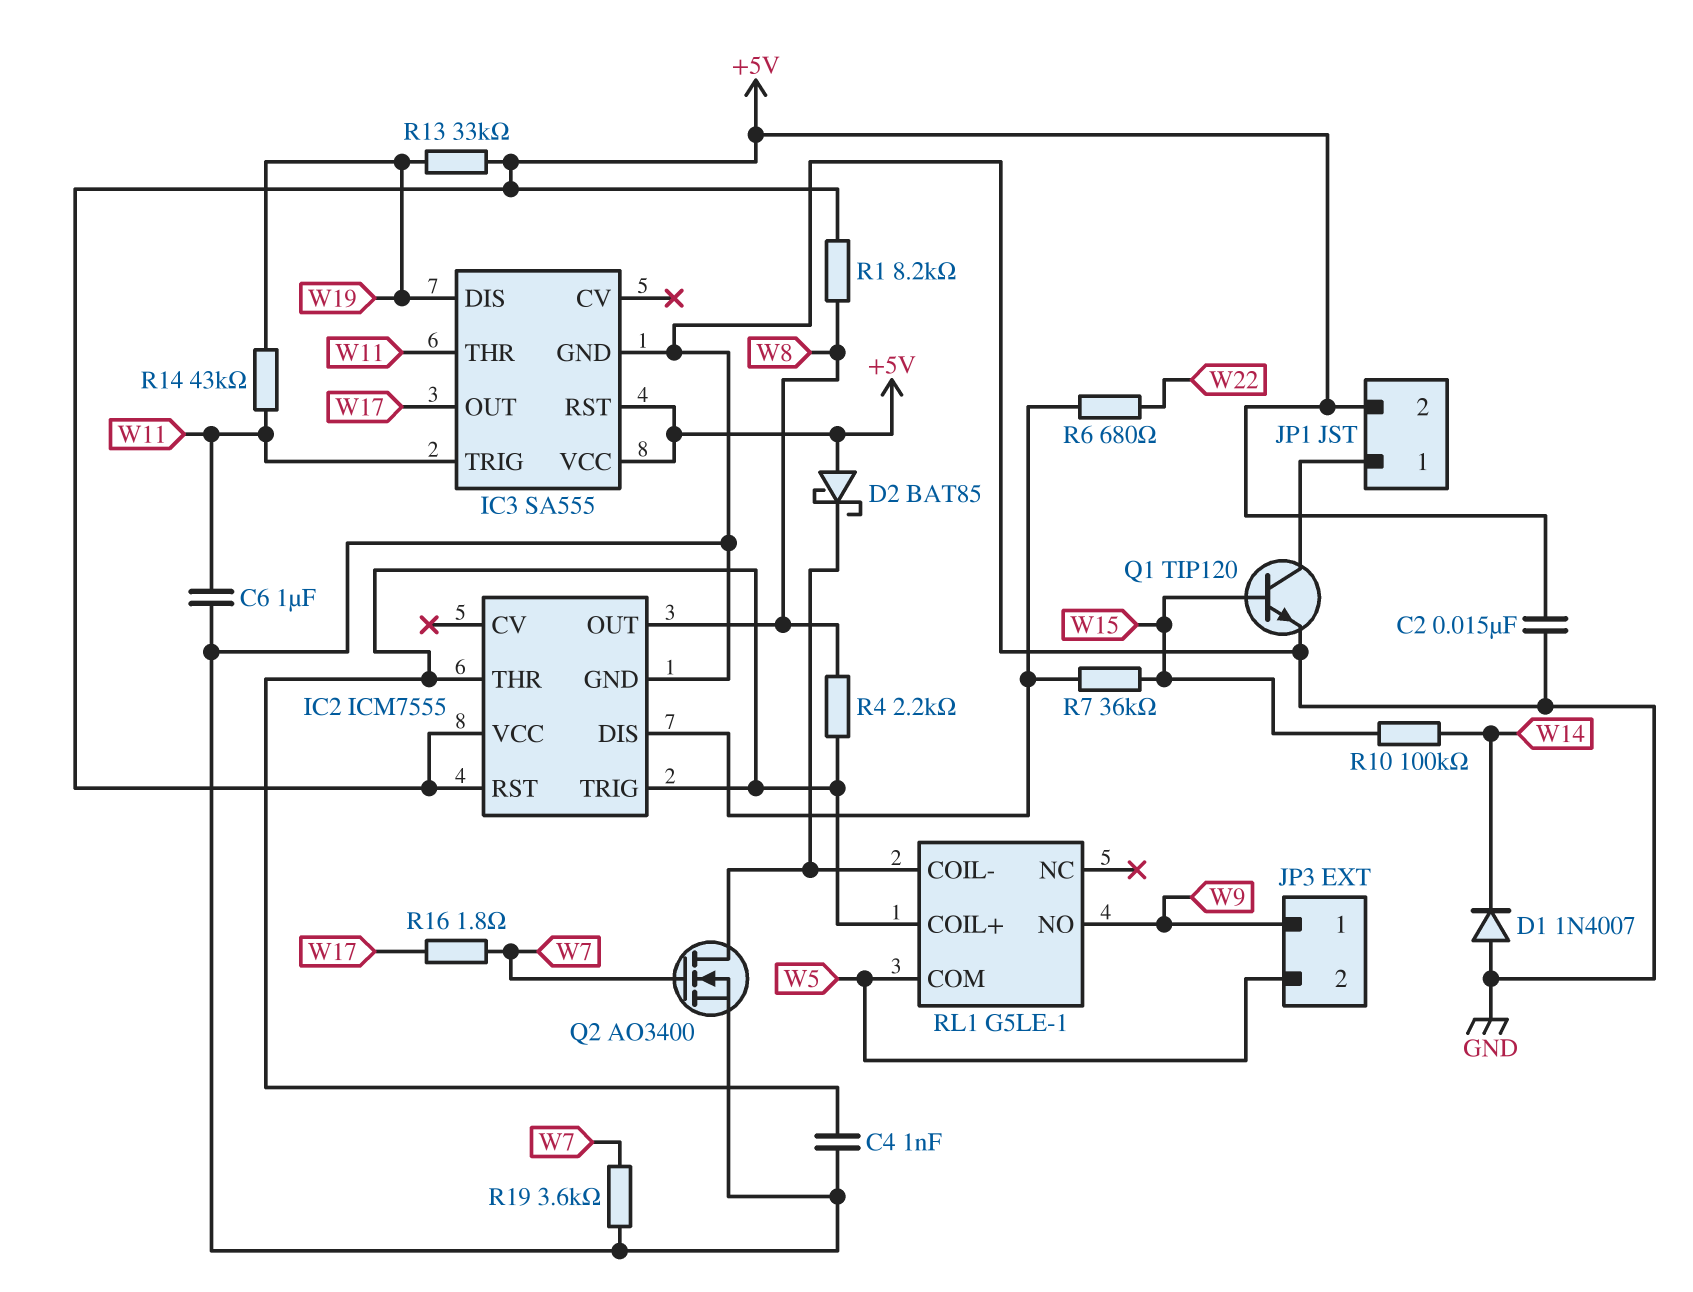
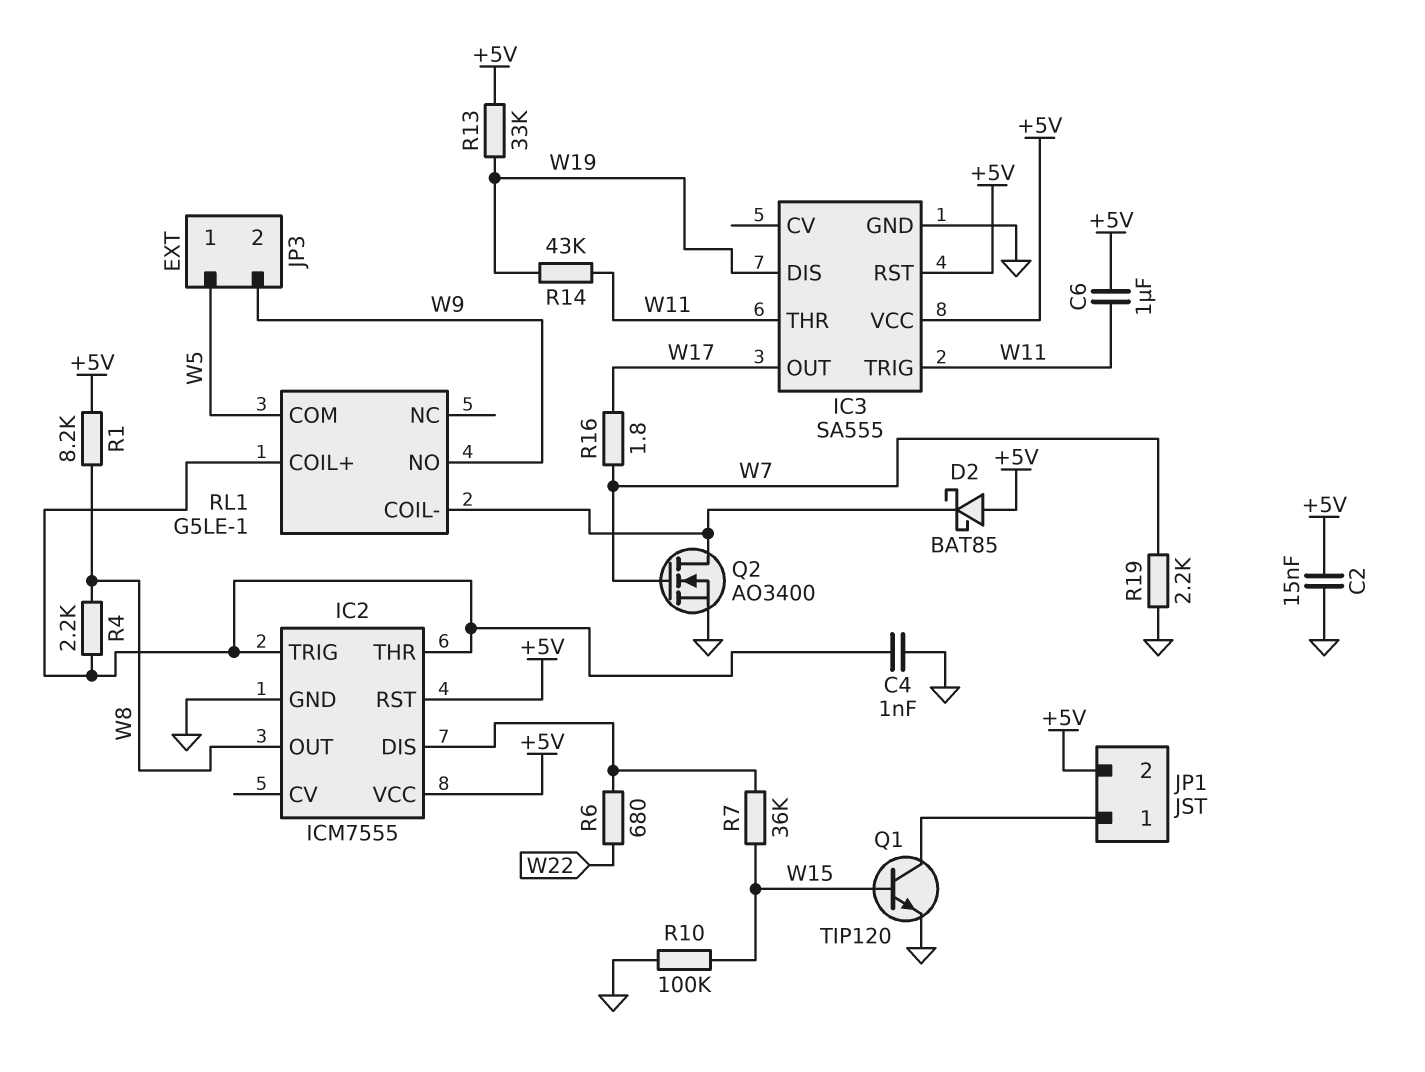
C6: 1uF (GND, W11) -> 1uF (+5V, W11)
D1: diode 1N4007 (A GND, K W14) -> none
JP3 pin 1: W9 -> W5
JP3 pin 2: W5 -> W9
R10: 100k (W14, W15) -> 100k (GND, W15)
R19: 3.6k (GND, W7) -> 2.2k (GND, W7)

